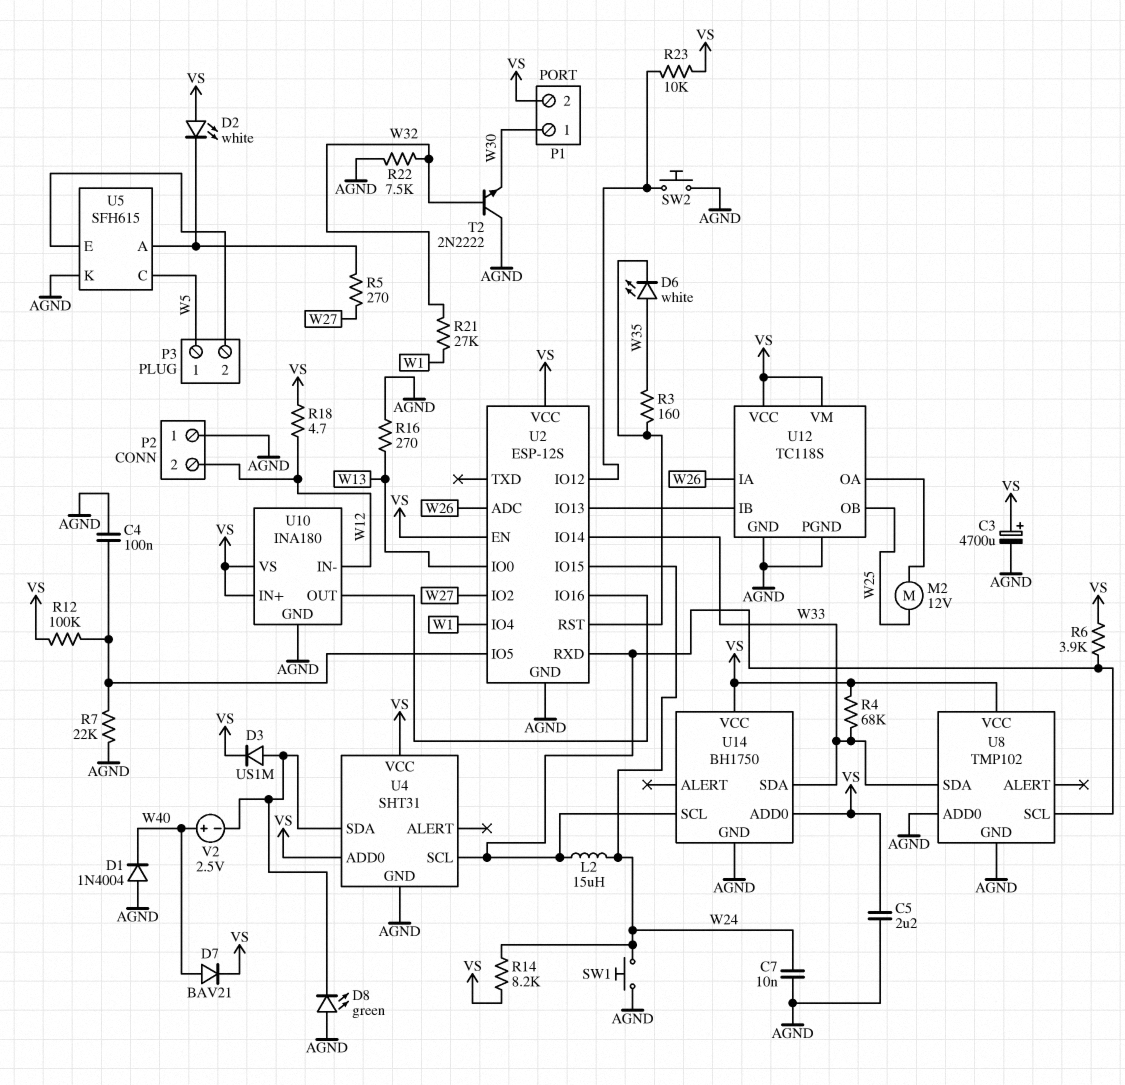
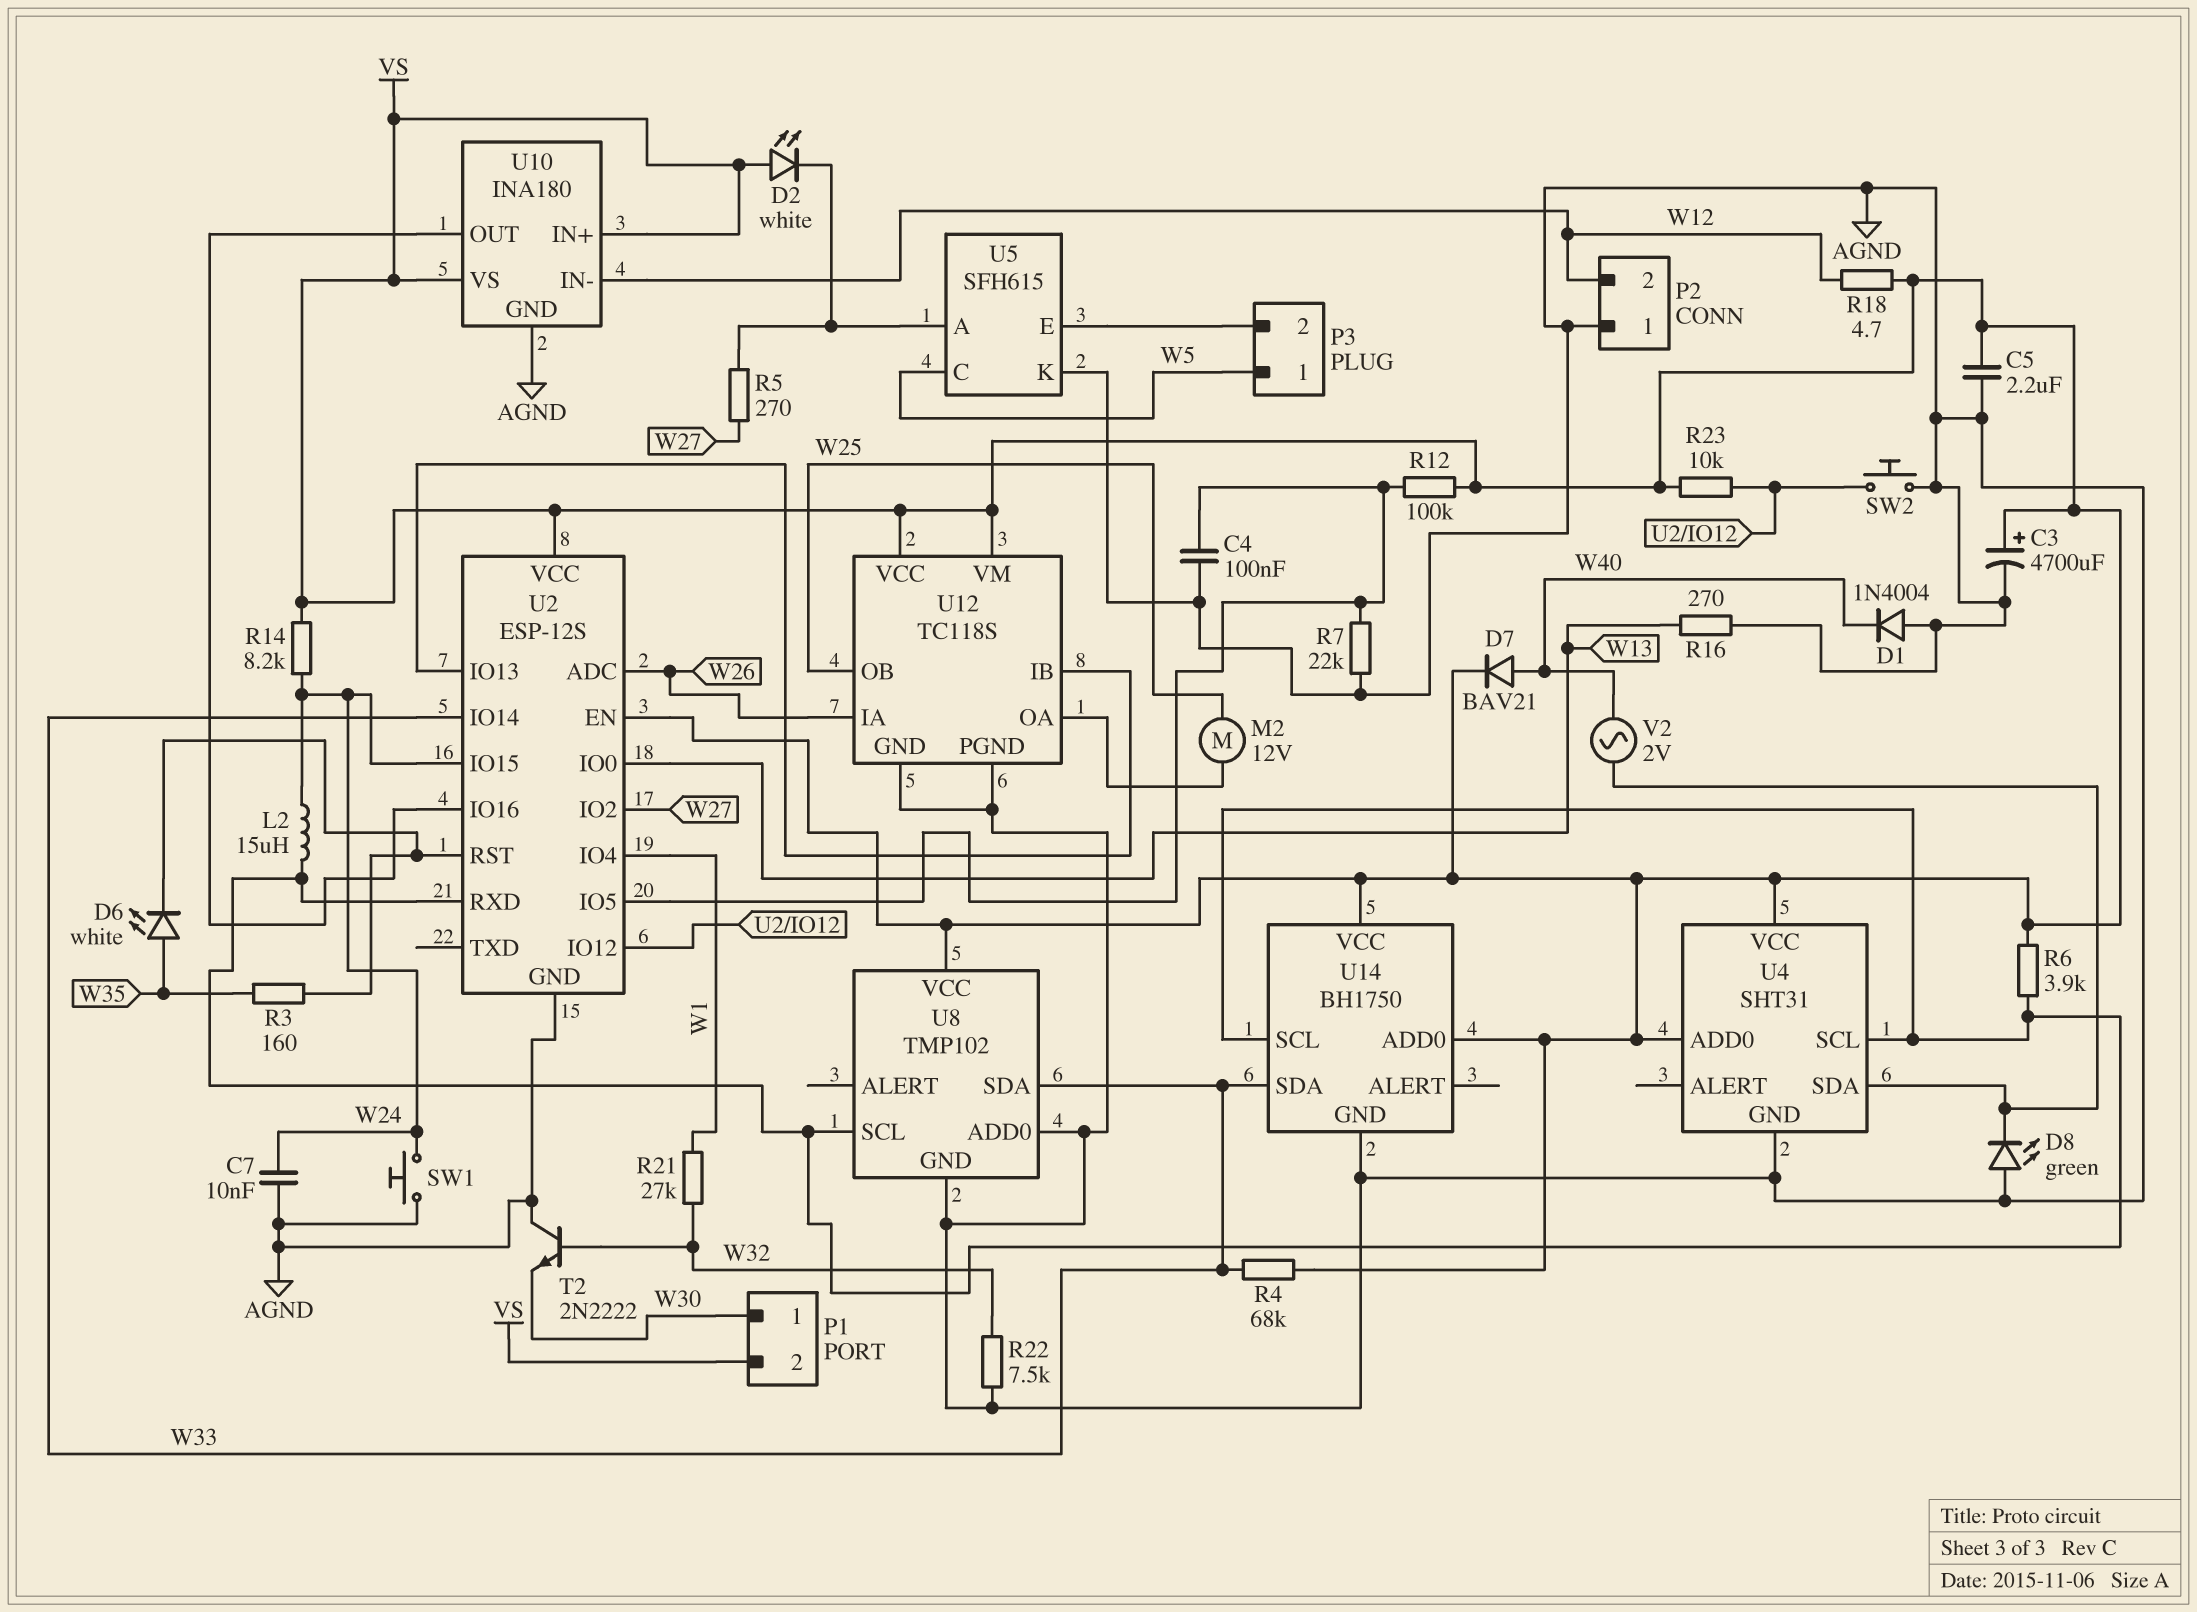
D3: diode US1M (A U4/SDA, K VS) -> none
V2: 2.5V (plus W40, minus U4/SDA) -> AC 2V (U4/SDA, W40)

